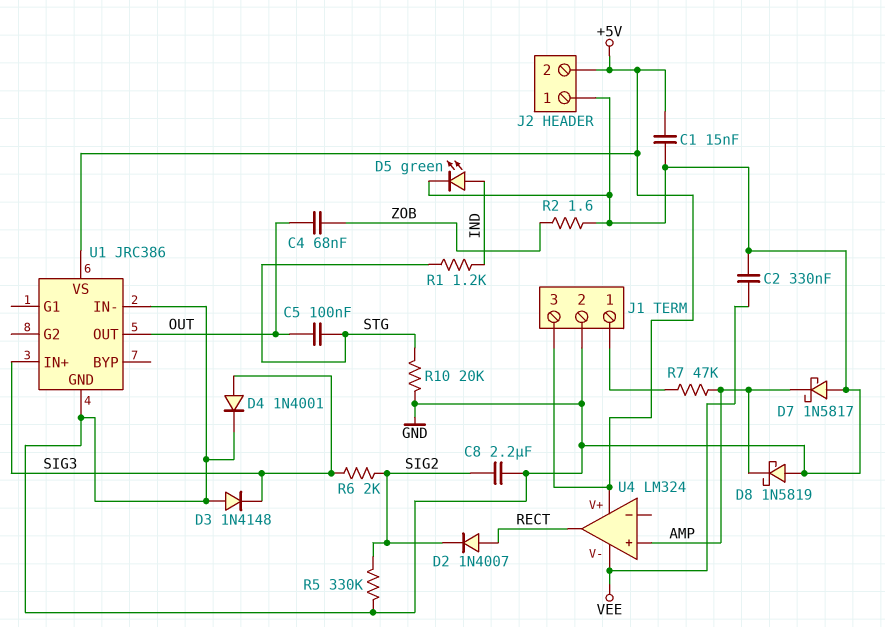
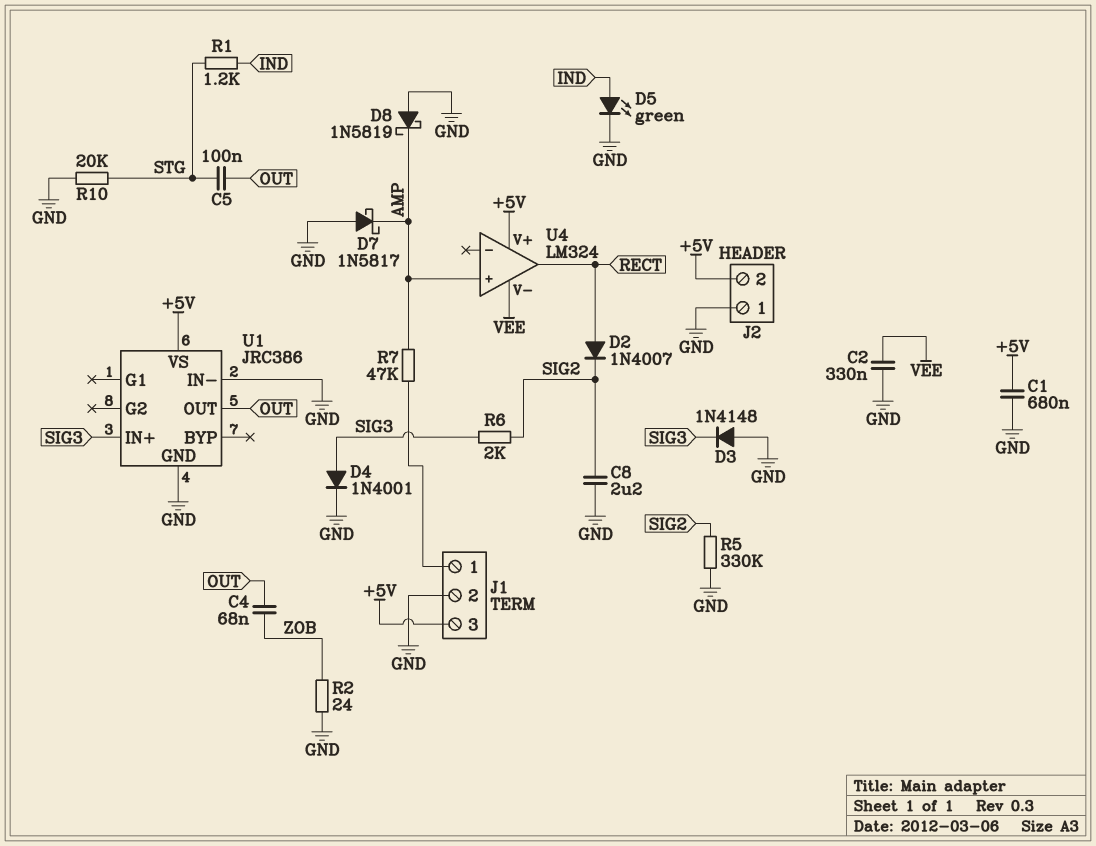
C1: 15nF (+5V, GND) -> 680nF (+5V, GND)
R2: 1.6 (GND, ZOB) -> 24 (GND, ZOB)

